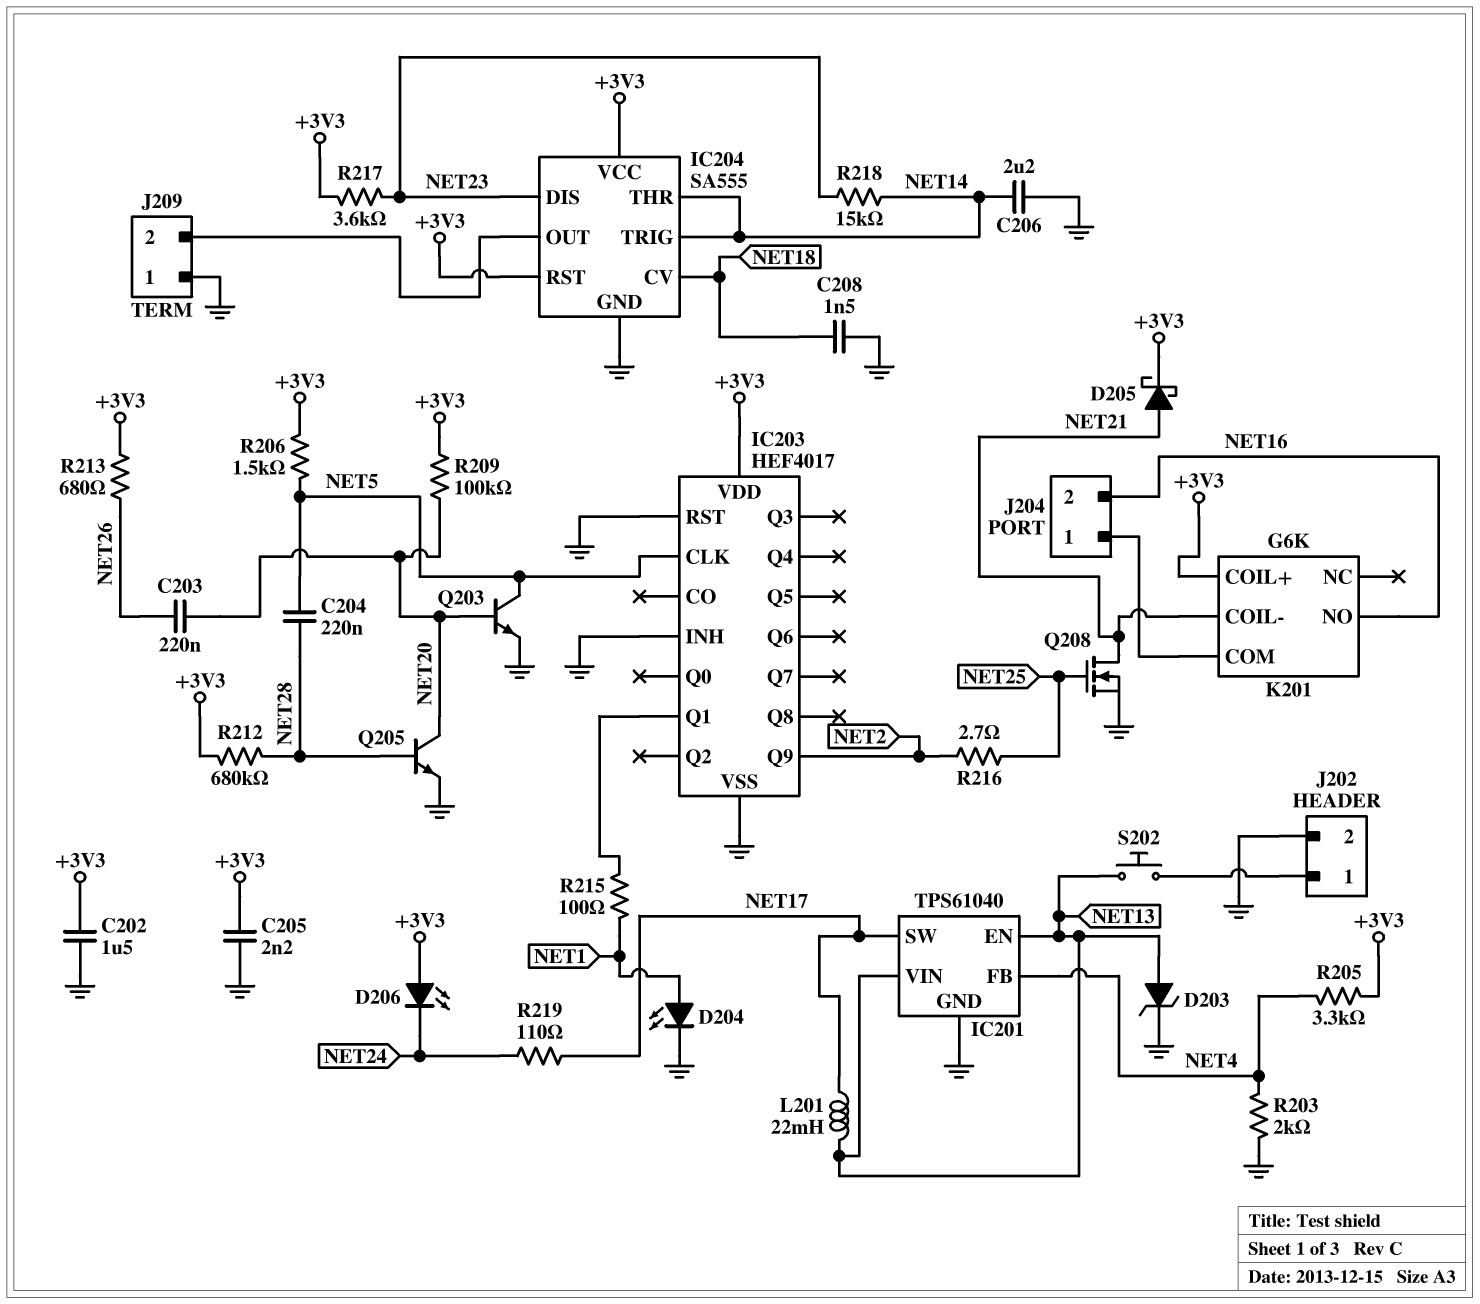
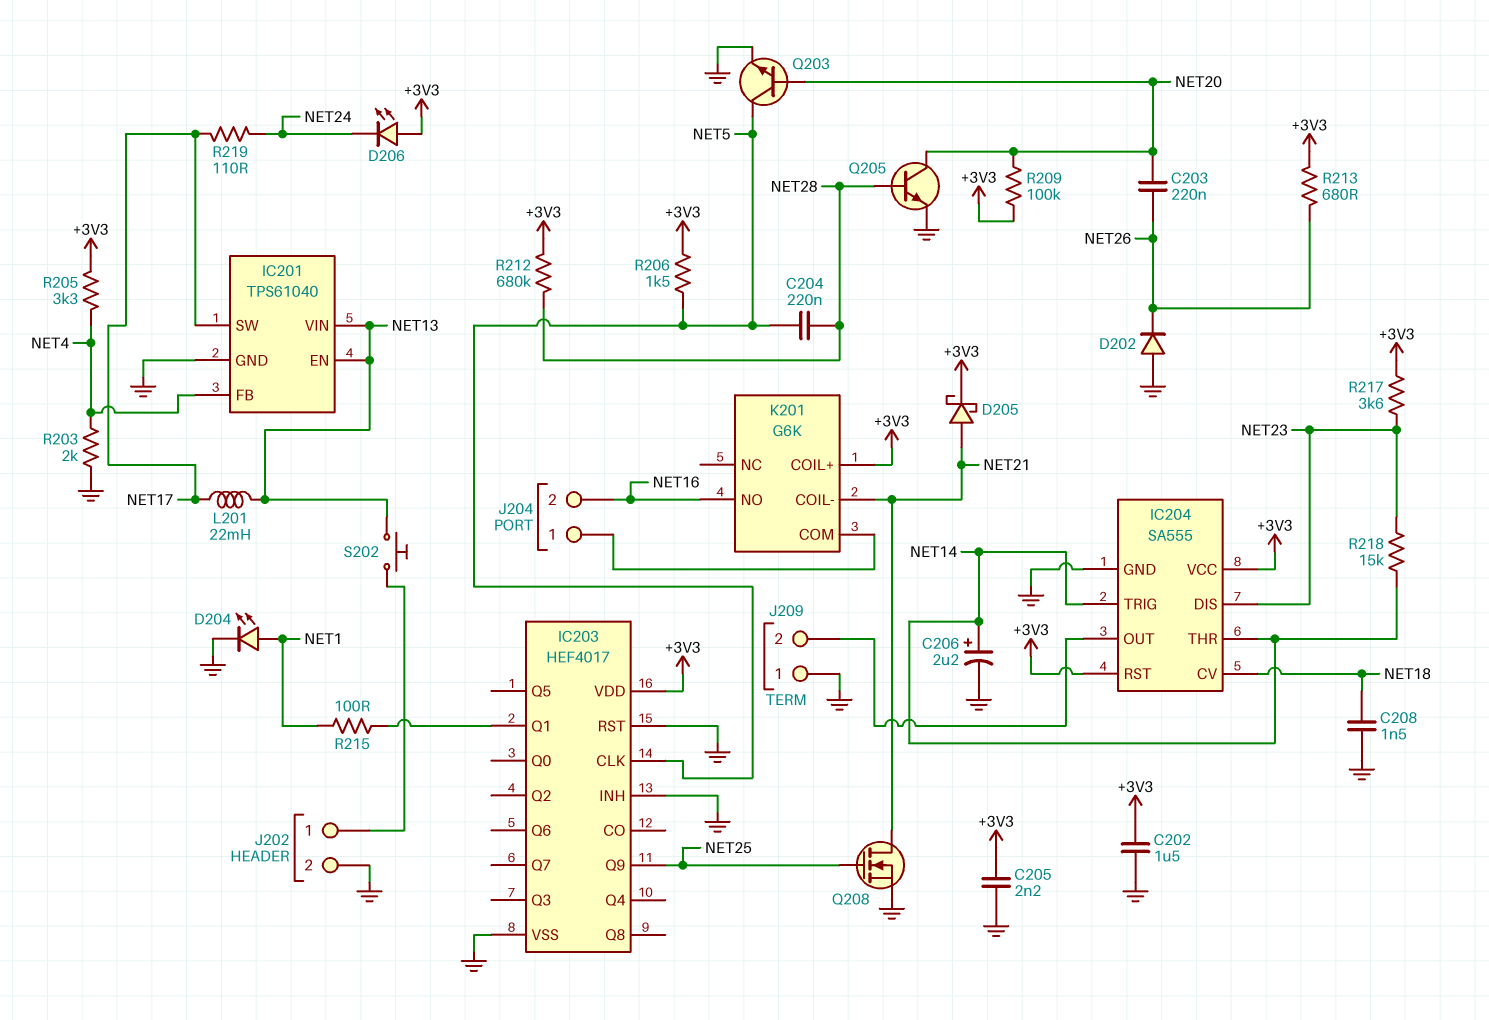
C206: 2.2uF (GND, NET14) -> 2.2uF (plus NET14, minus GND)
D202: none -> diode (A GND, K NET26)
D203: zener (A NET13, K GND) -> none
IC203 pin Q9: NET2 -> NET25
R216: 2.7 (NET2, NET25) -> none

